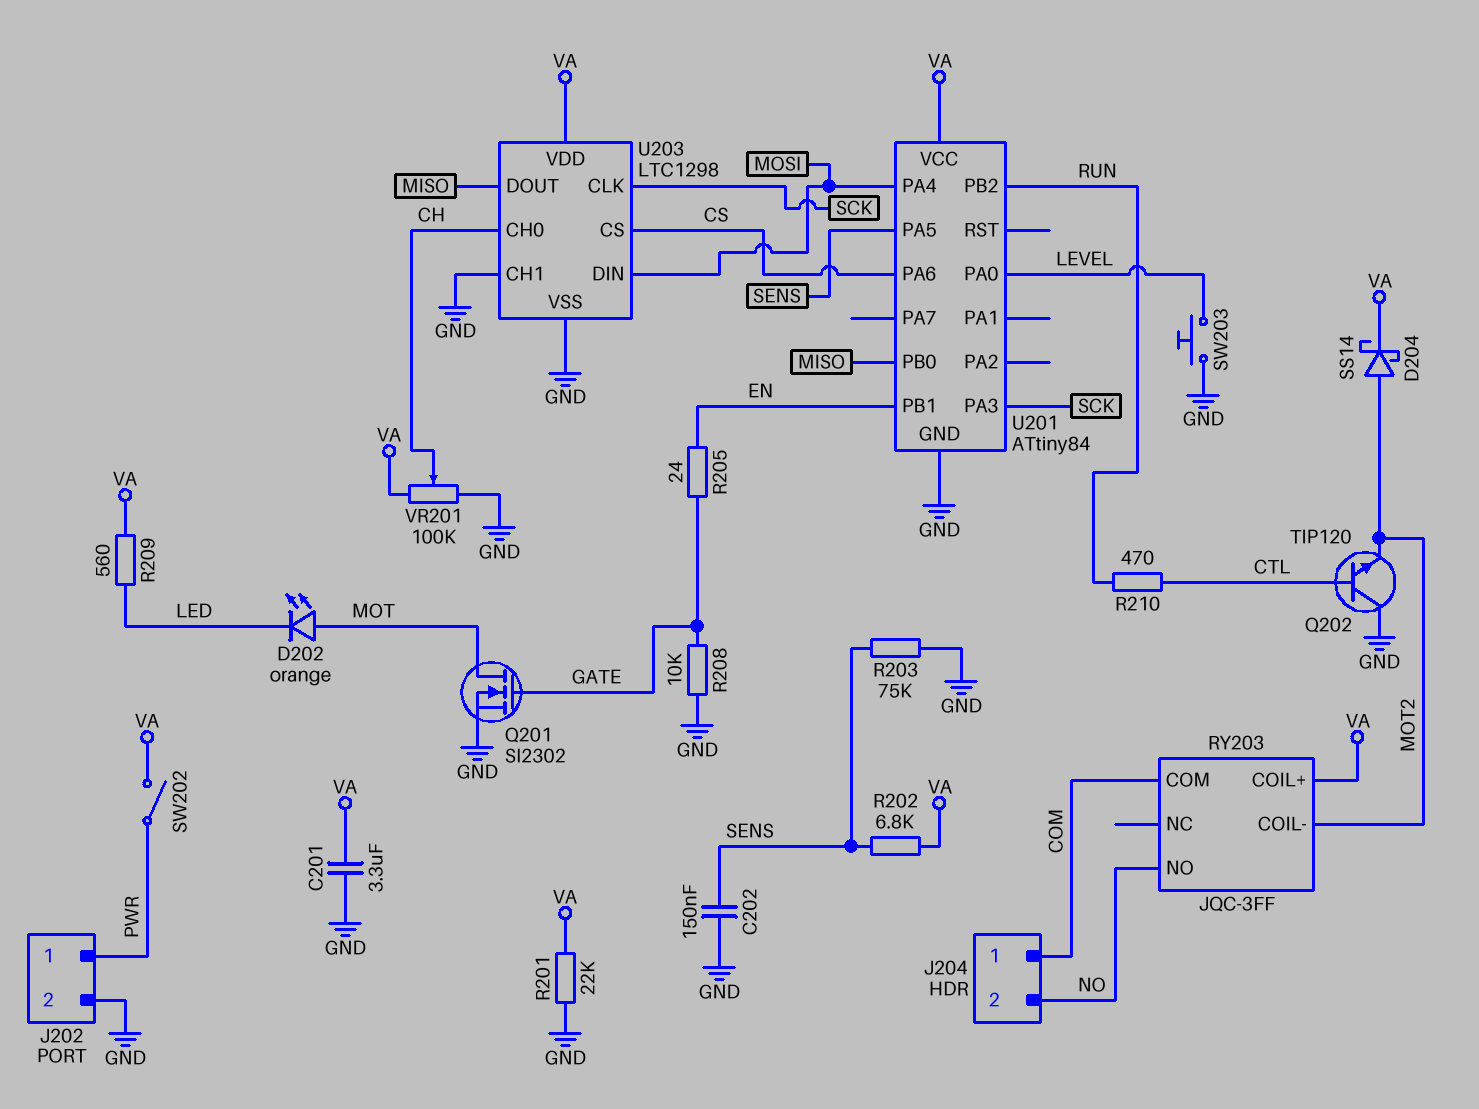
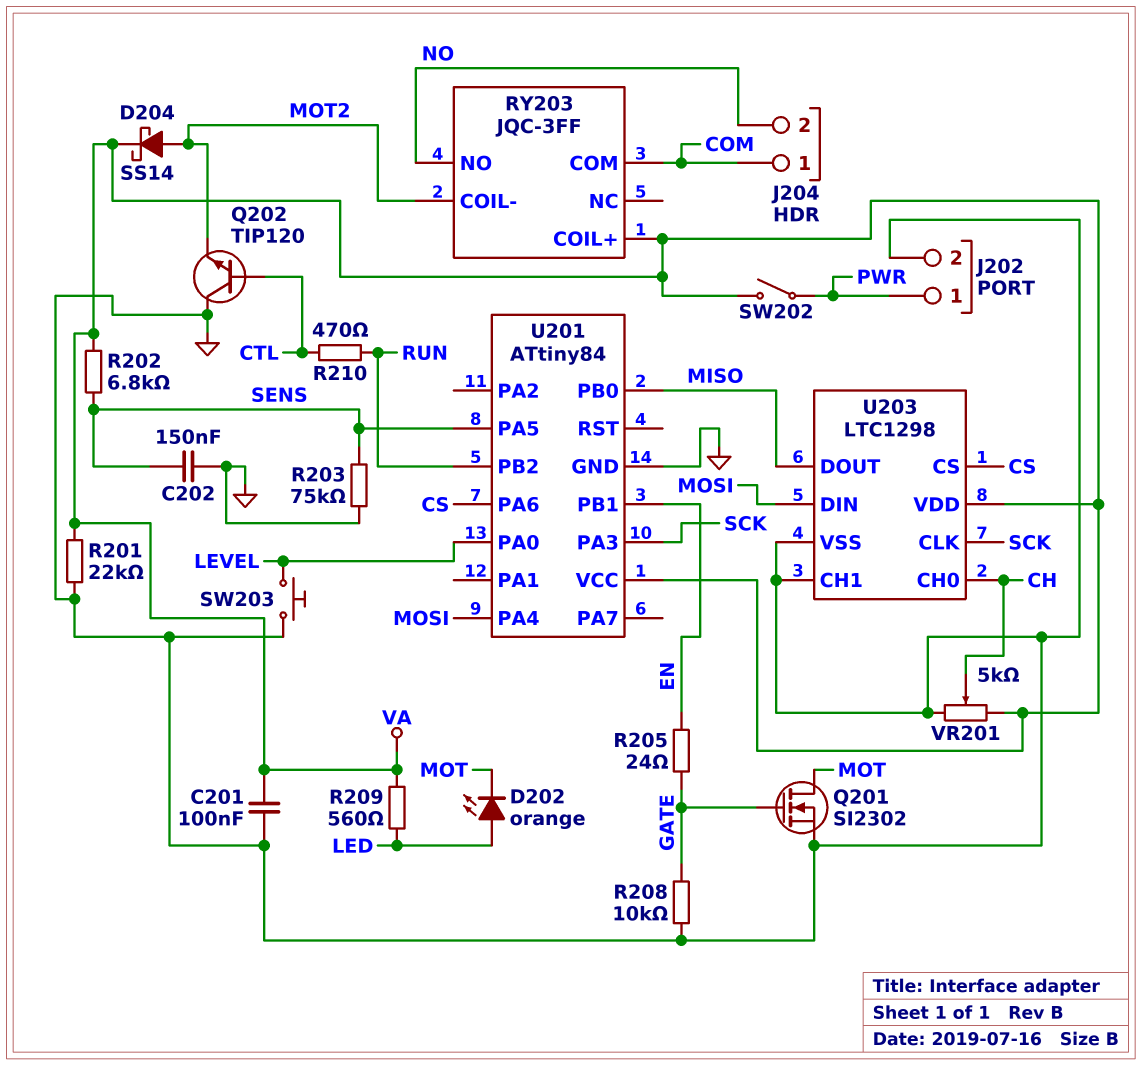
C201: 3.3uF (GND, VA) -> 100nF (GND, VA)
D202: LED orange (A MOT, K LED) -> LED orange (A LED, K MOT)
VR201: 100k (GND, VA, wiper CH) -> 5k (GND, VA, wiper CH)

